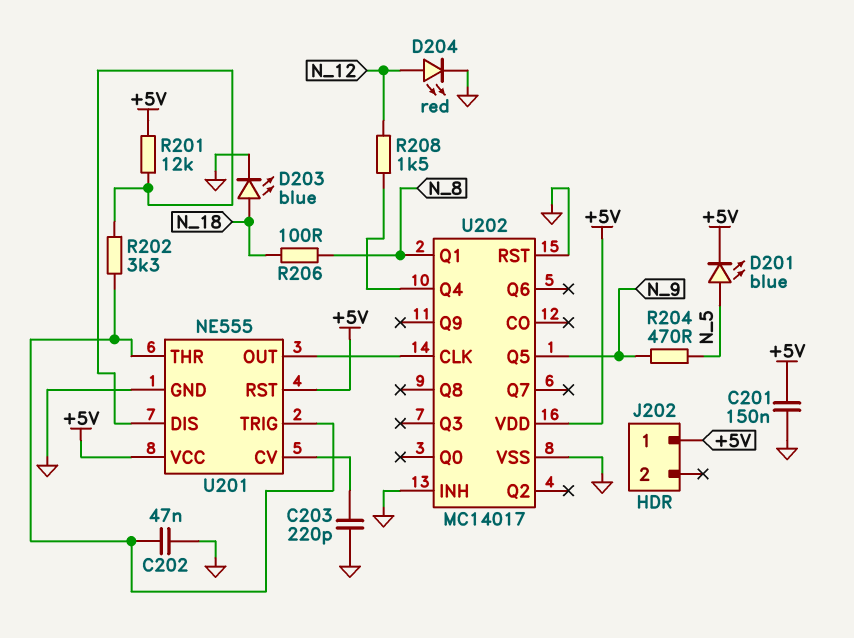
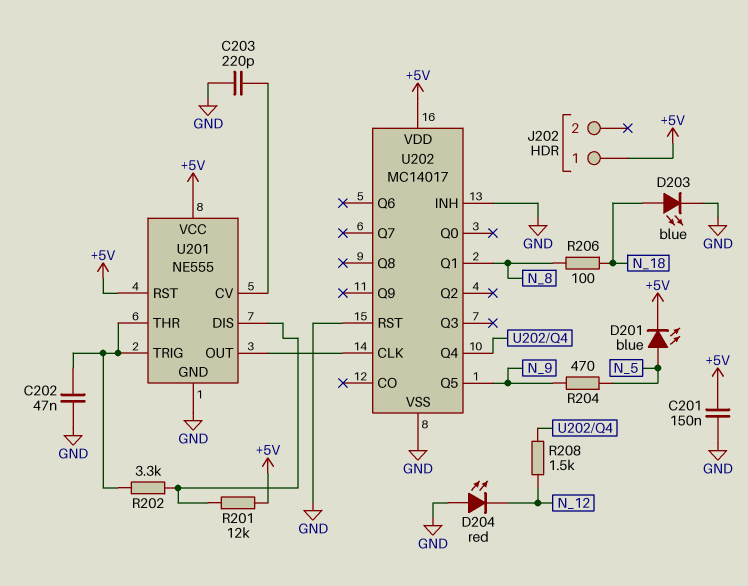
D204: LED red (A N_12, K GND) -> LED red (A GND, K N_12)

